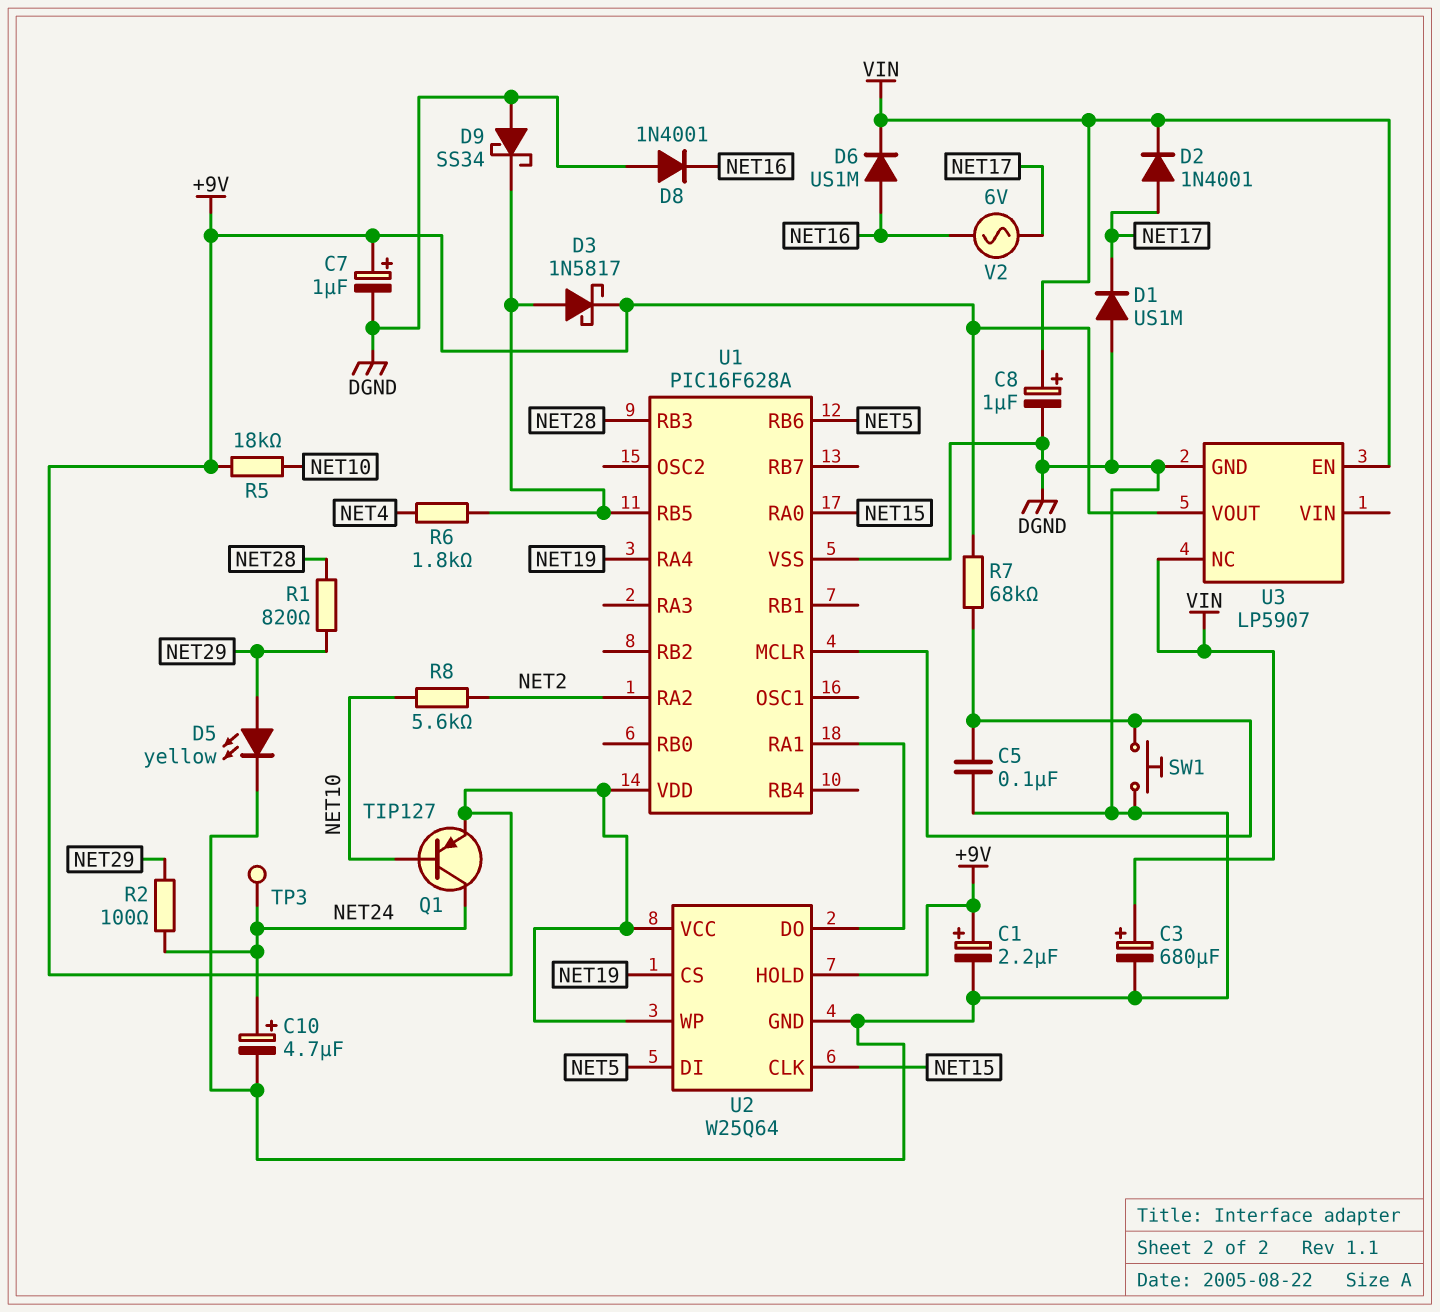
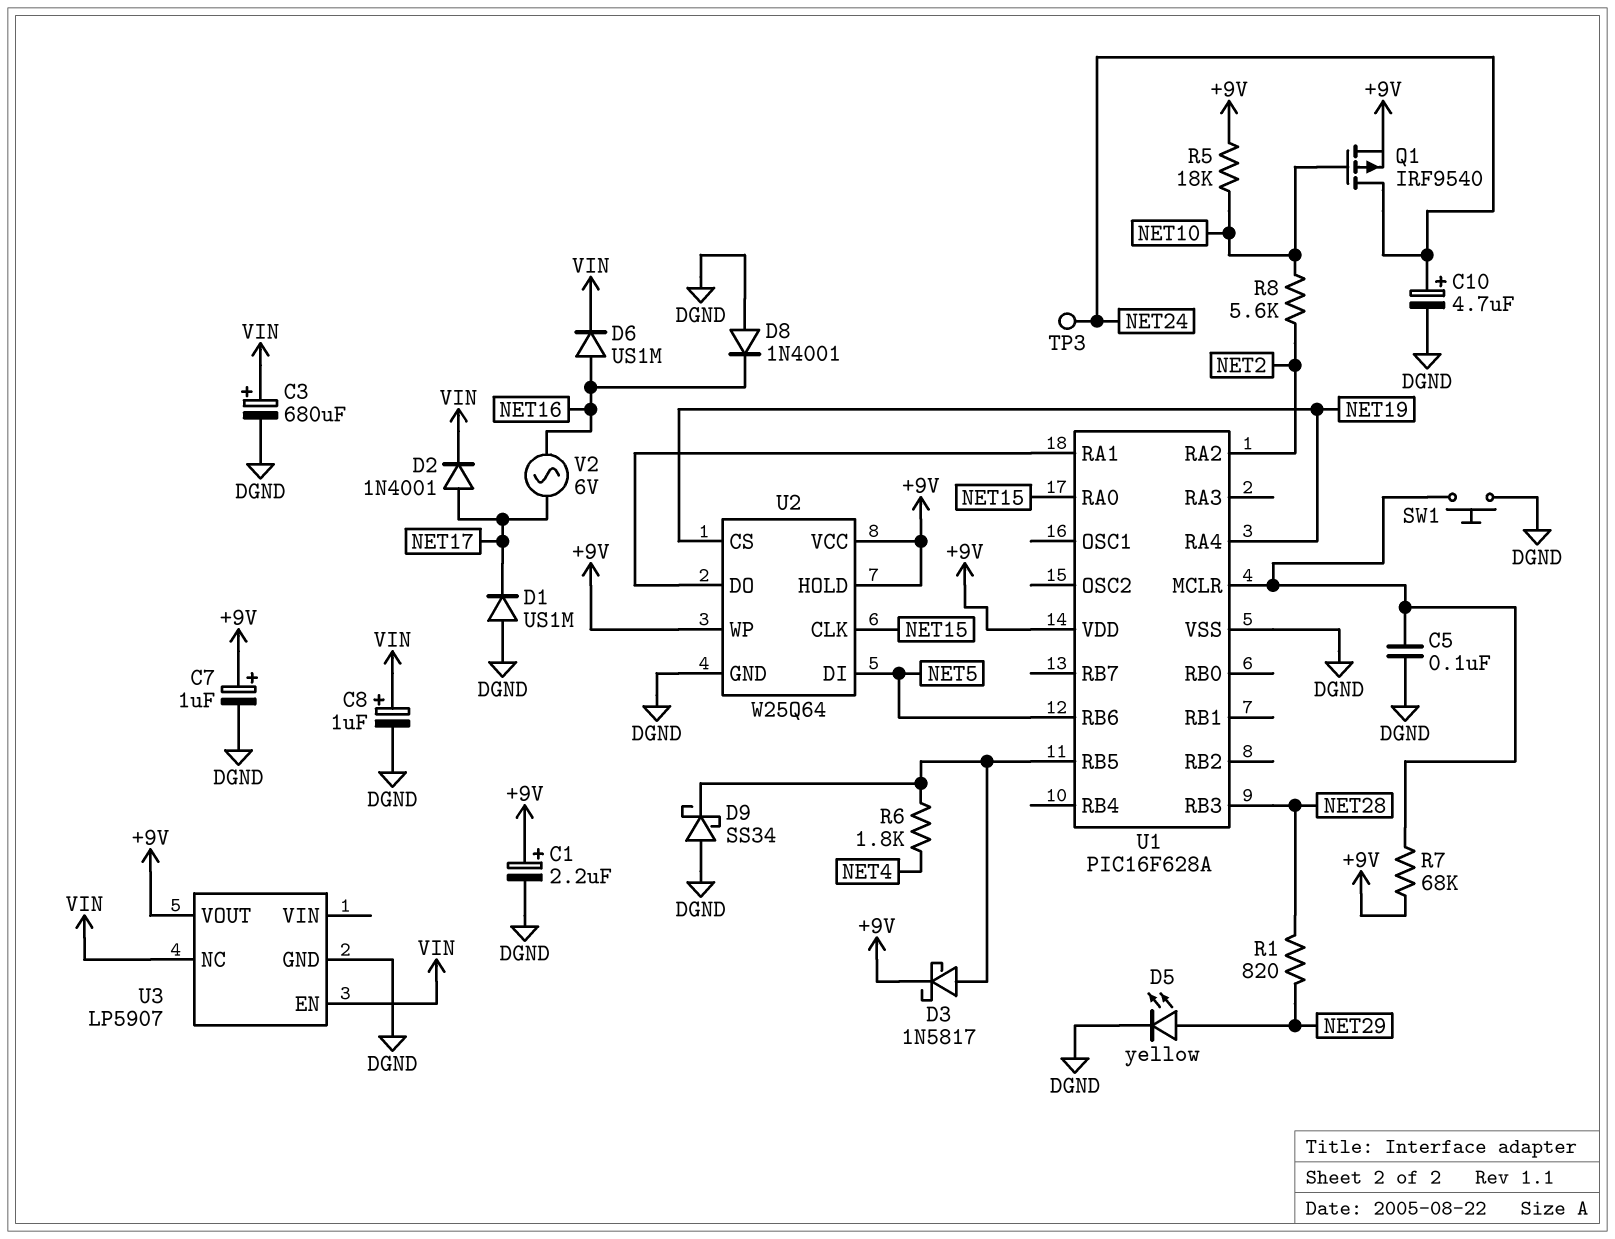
Q1: PNP TIP127 (B NET10, C NET24, E +9V) -> PMOS IRF9540 (G NET10, D NET24, S +9V)
R2: 100 (NET24, NET29) -> none

